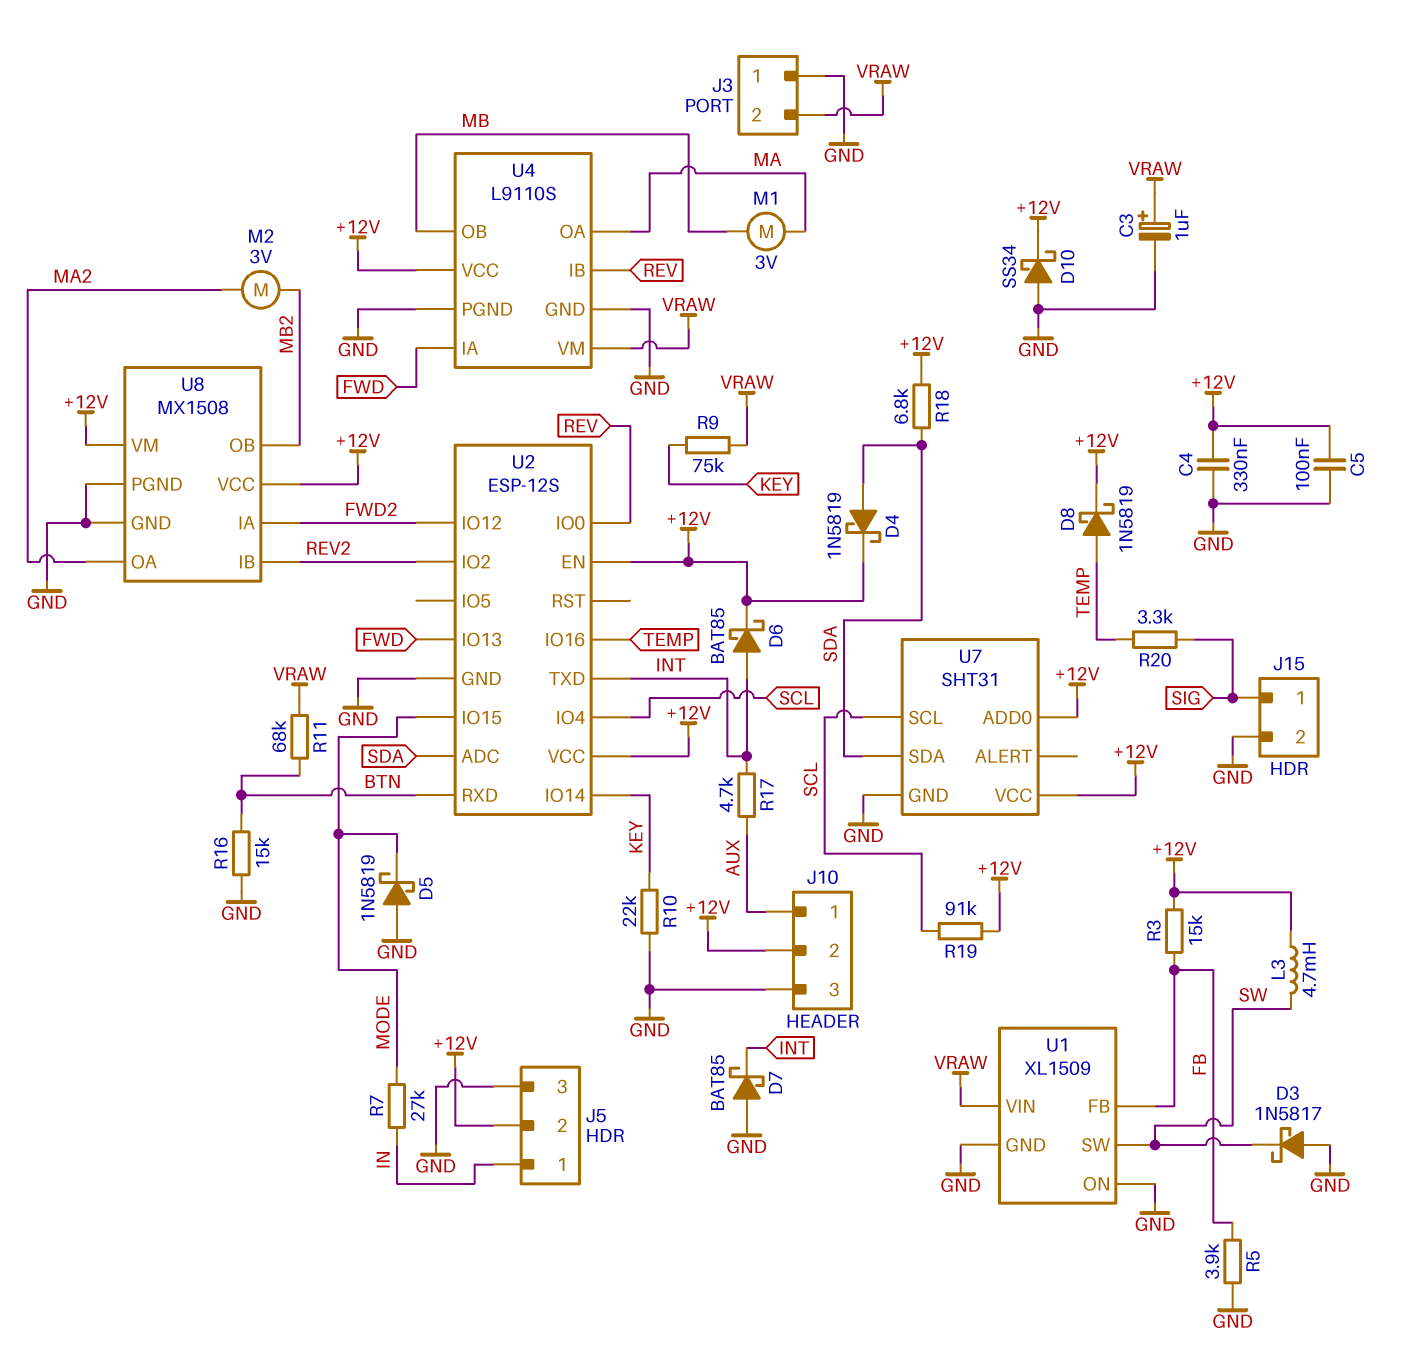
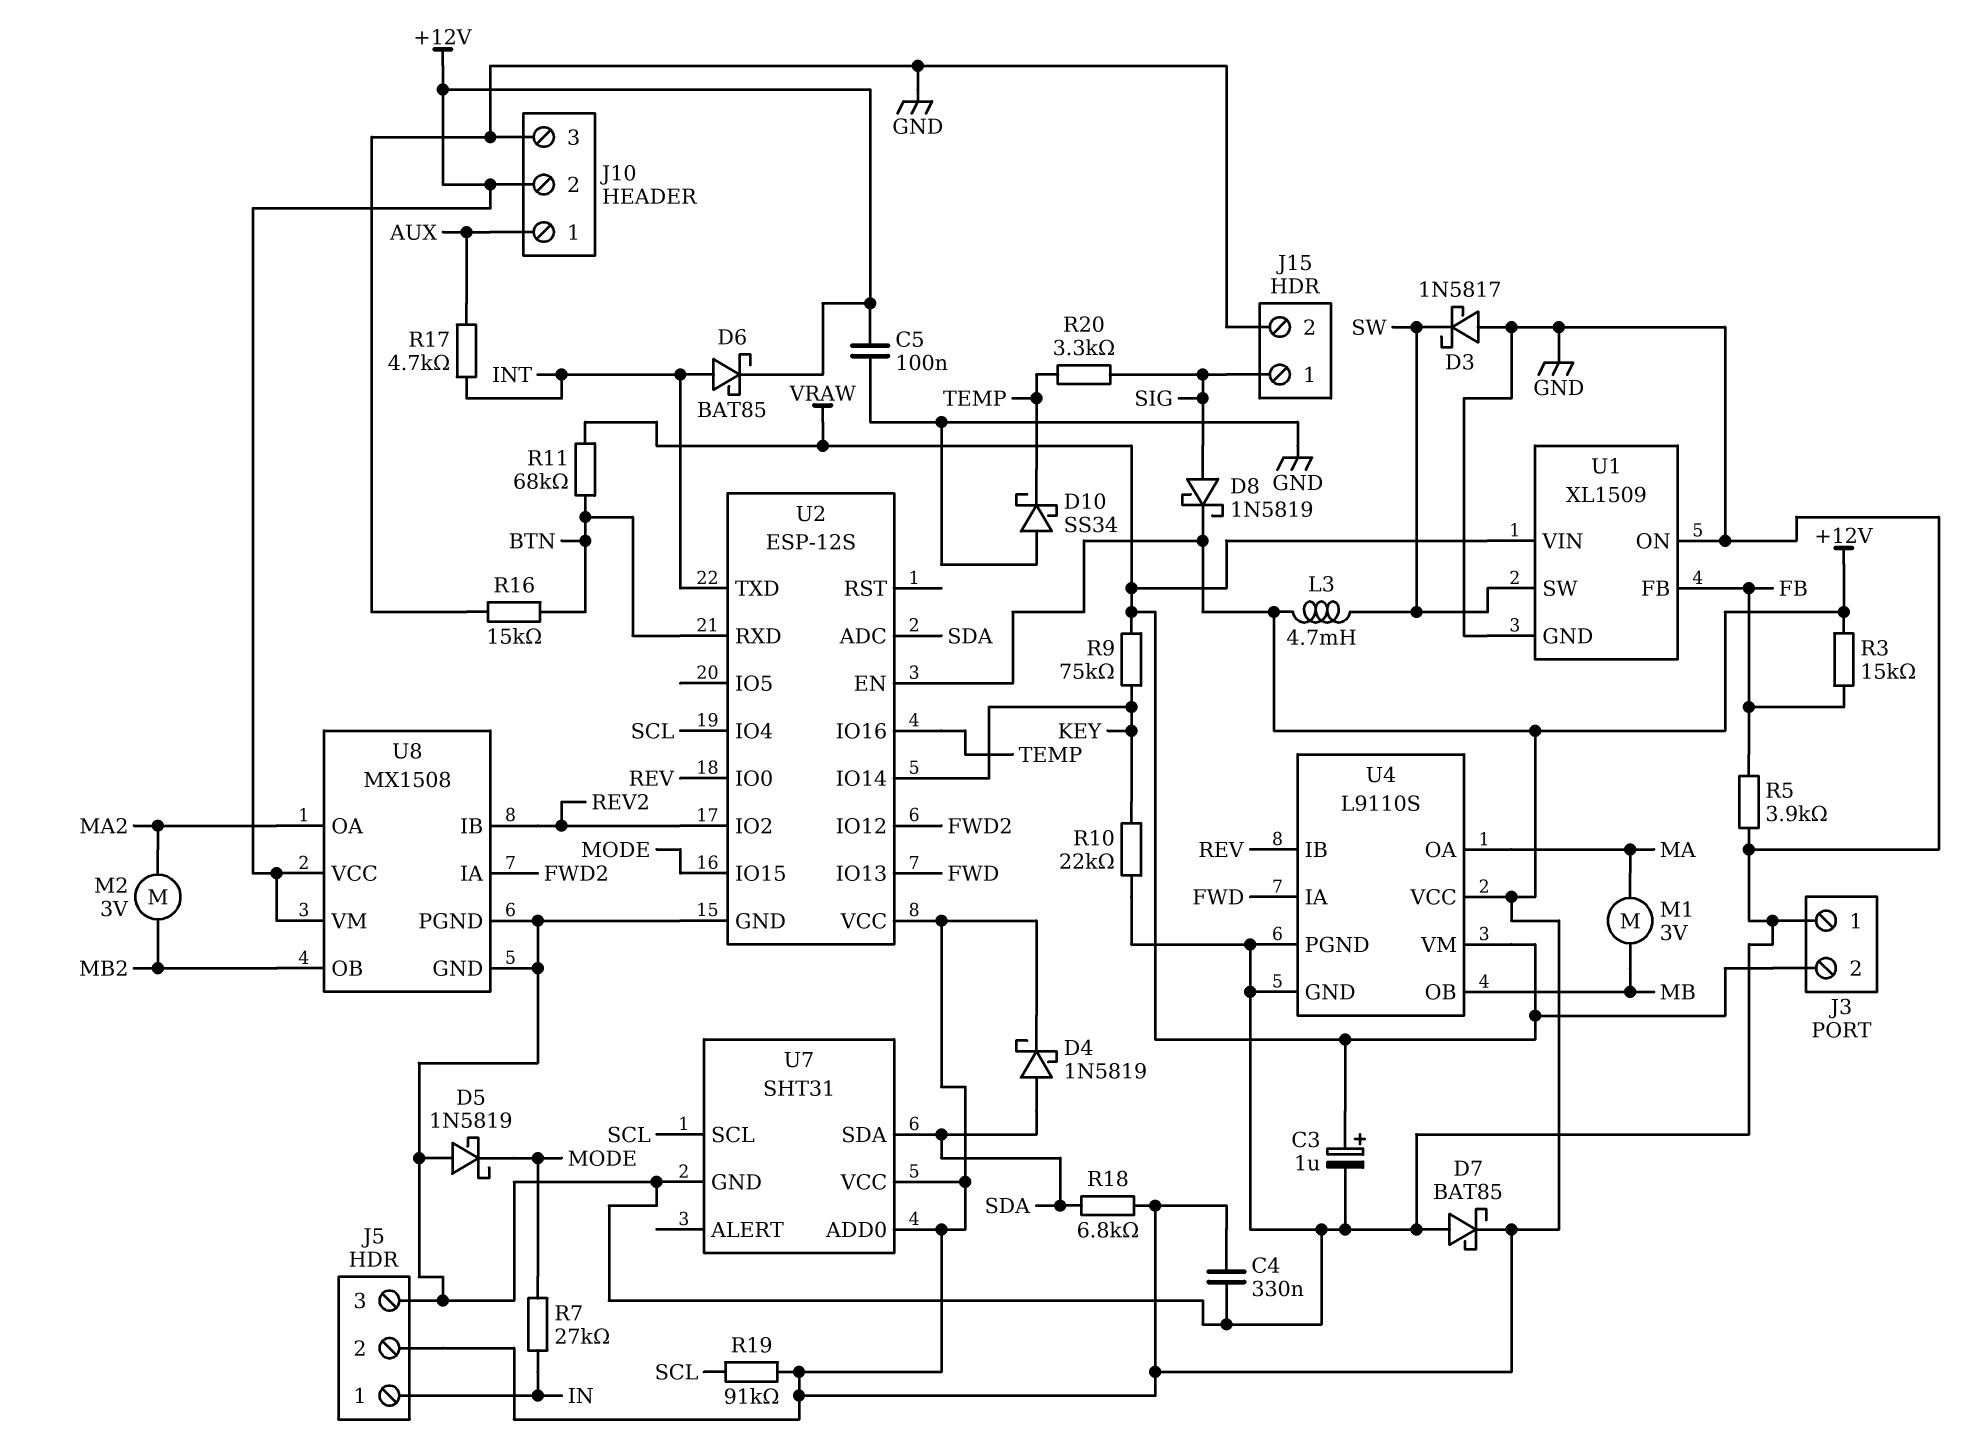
D7: schottky BAT85 (A GND, K INT) -> schottky BAT85 (A GND, K +12V)
D8: schottky 1N5819 (A TEMP, K +12V) -> schottky 1N5819 (A SIG, K +12V)
D10: schottky SS34 (A GND, K +12V) -> schottky SS34 (A GND, K TEMP)

